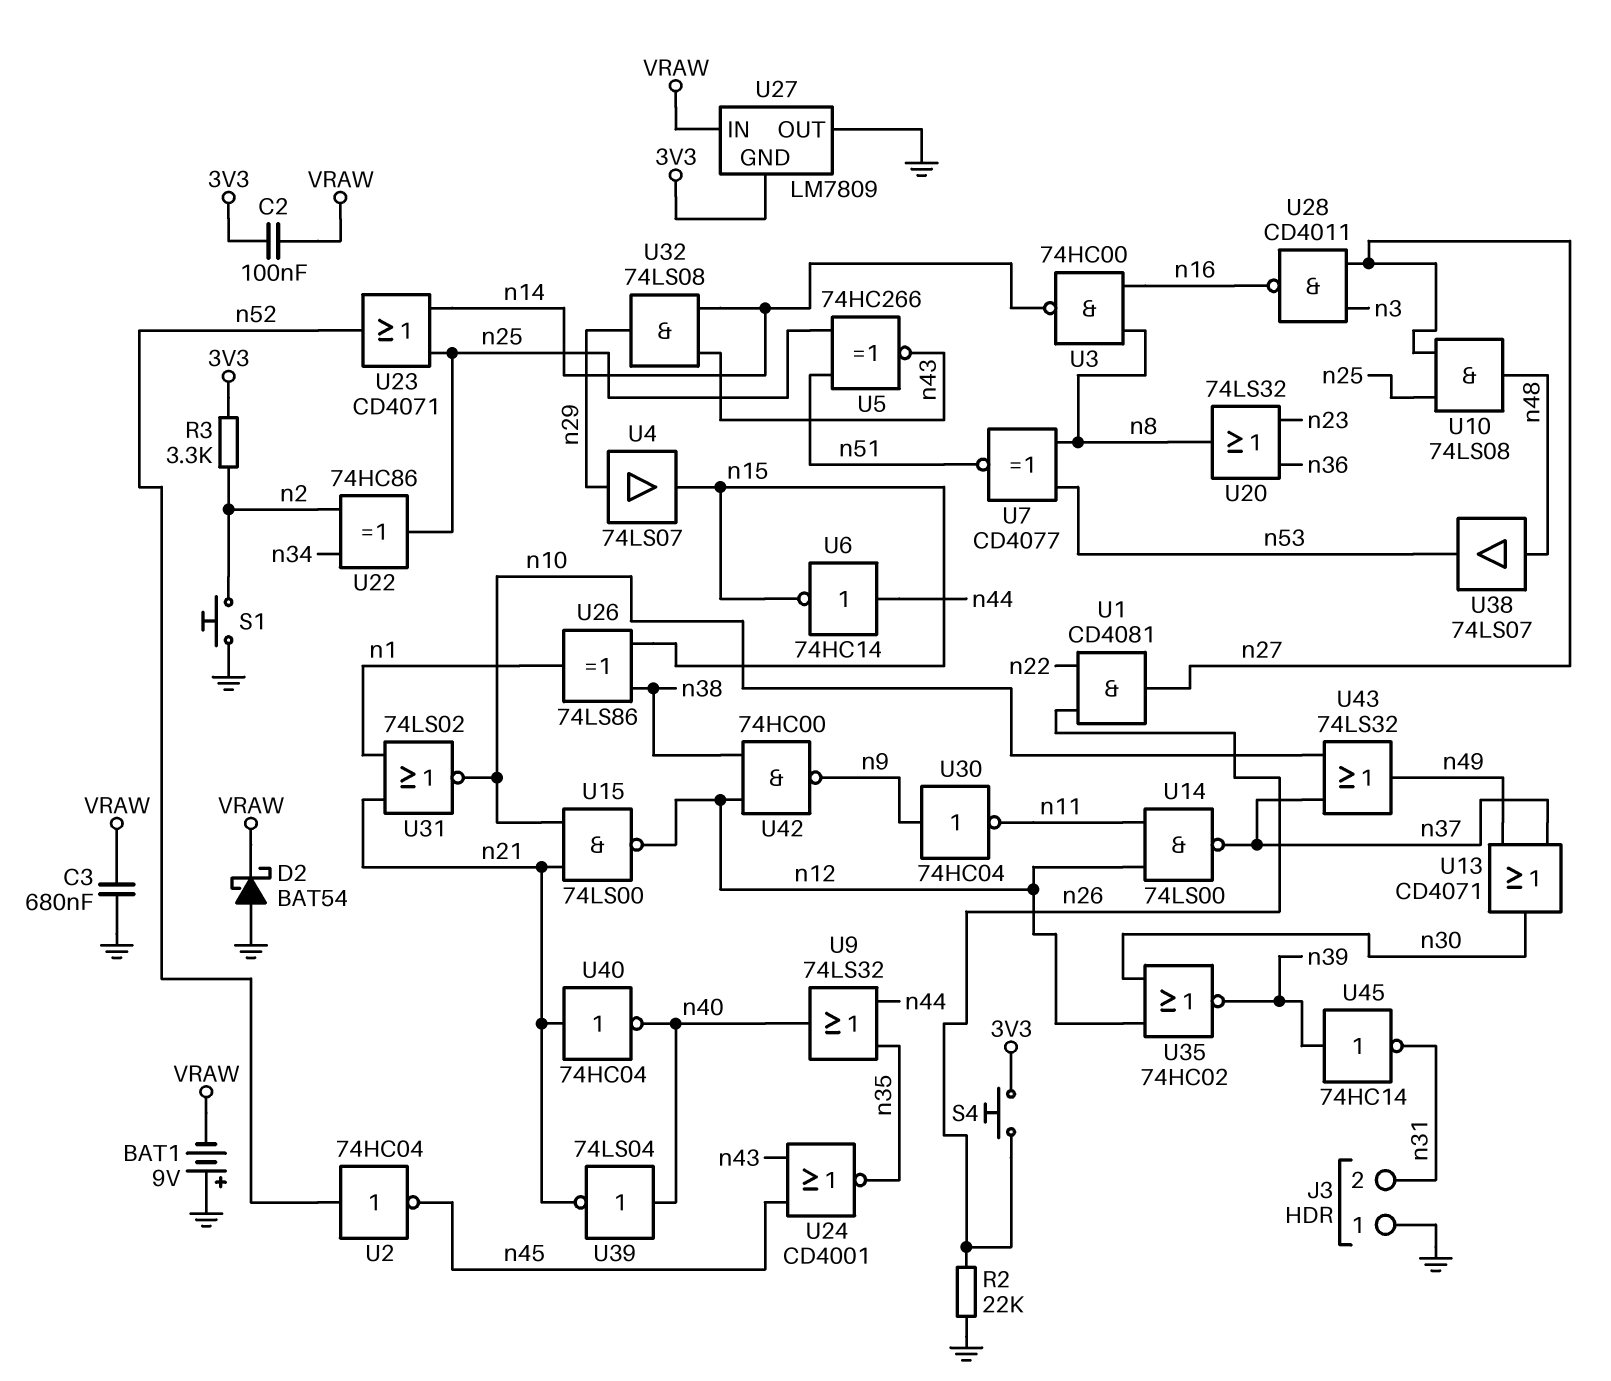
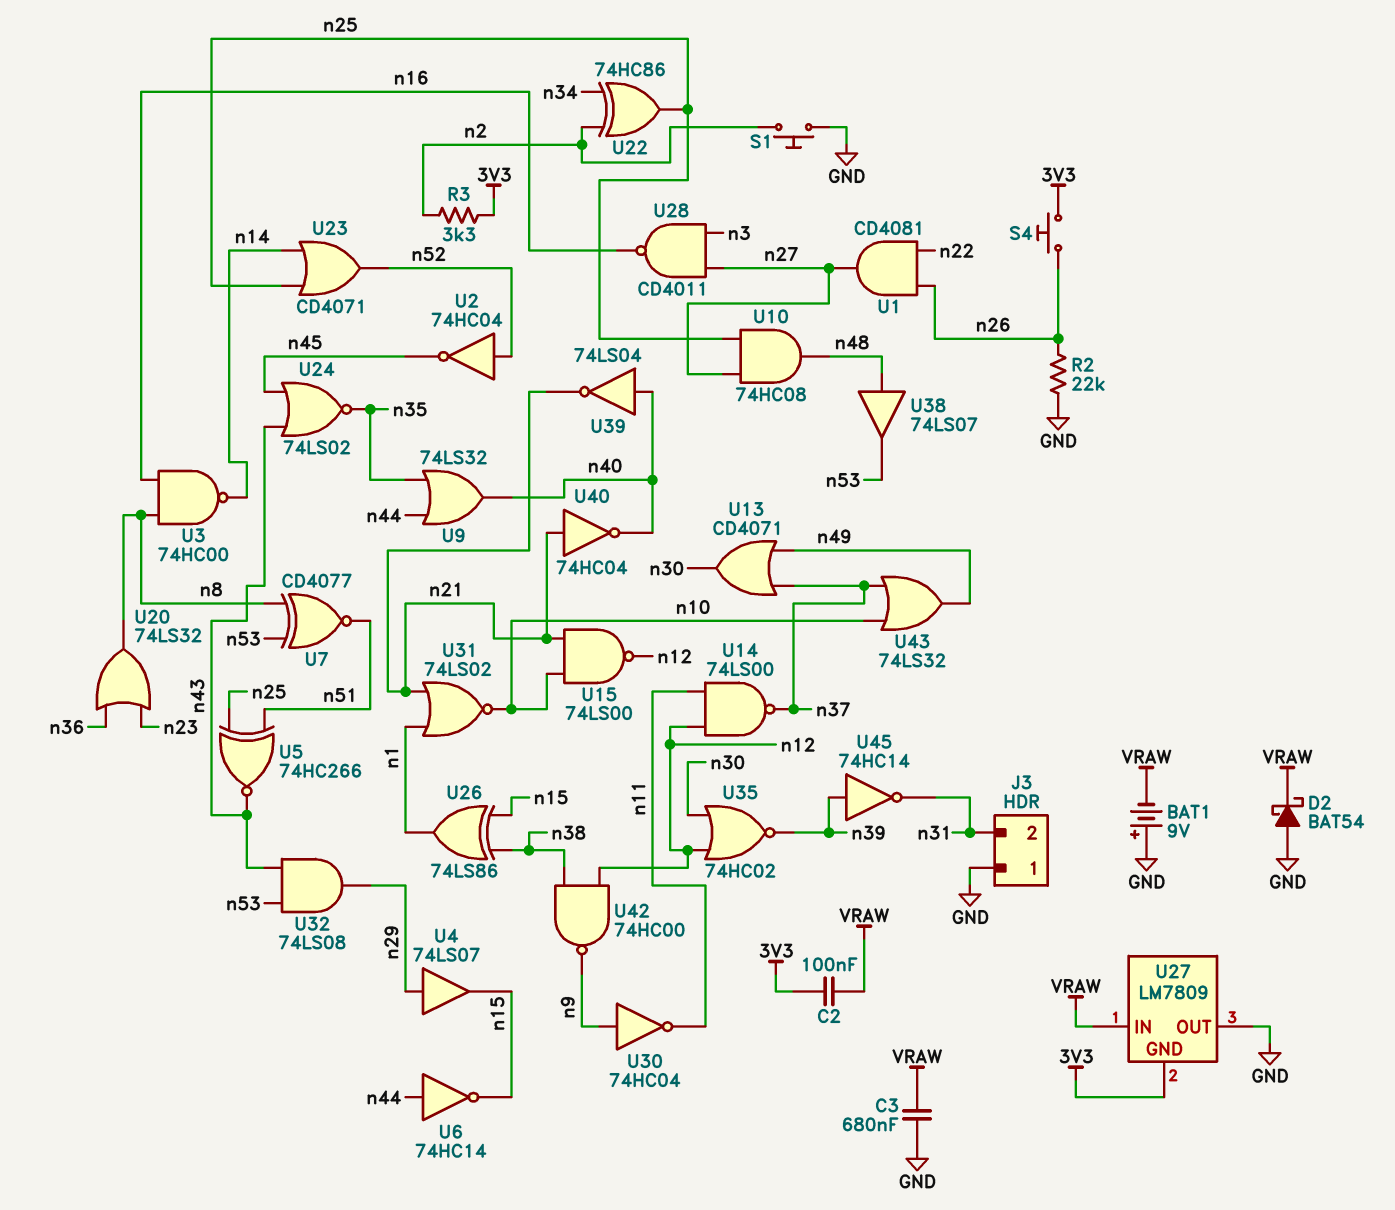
U10: AND 74LS08 (in n25, in n27, out n48) -> AND 74HC08 (in n25, in n27, out n48)
U24: NOR CD4001 (in n43, in n45, out n35) -> NOR 74LS02 (in n43, in n45, out n35)
U32: AND 74LS08 (in n14, in n43, out n29) -> AND 74LS08 (in n43, in n53, out n29)

